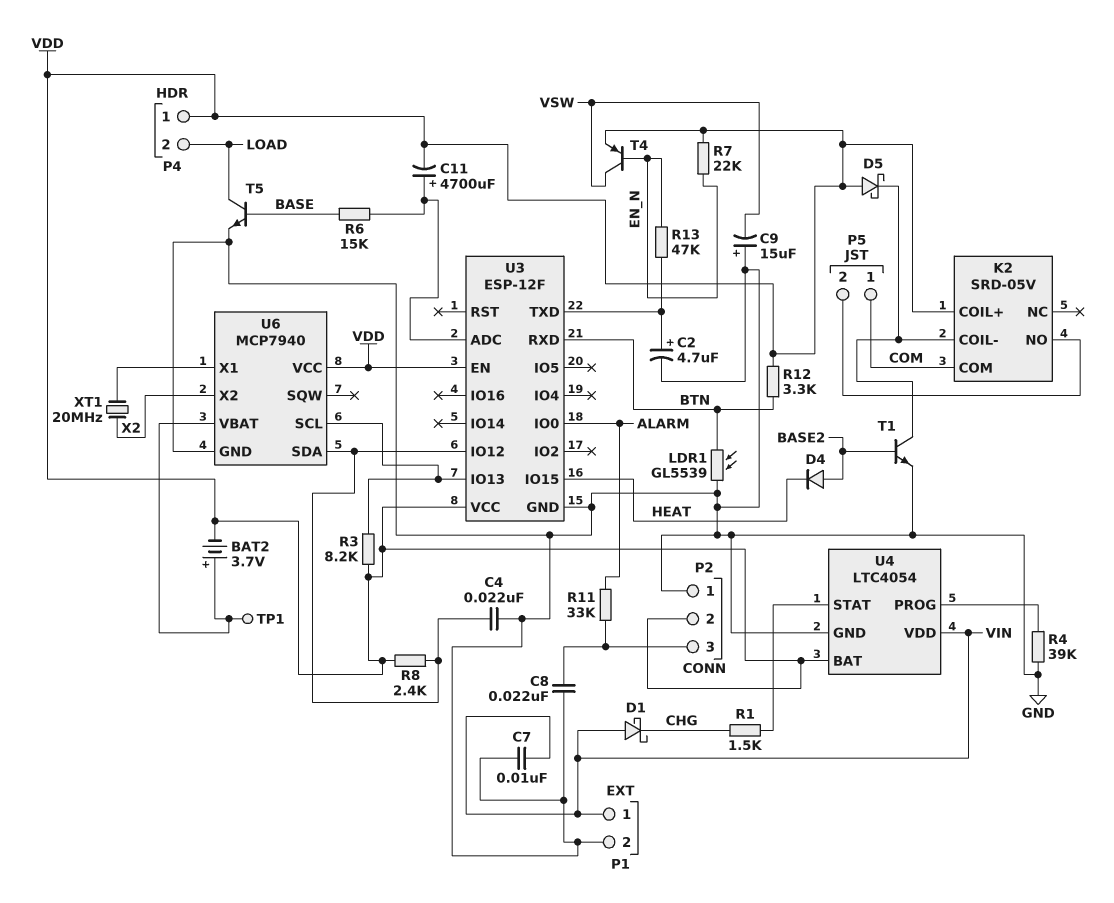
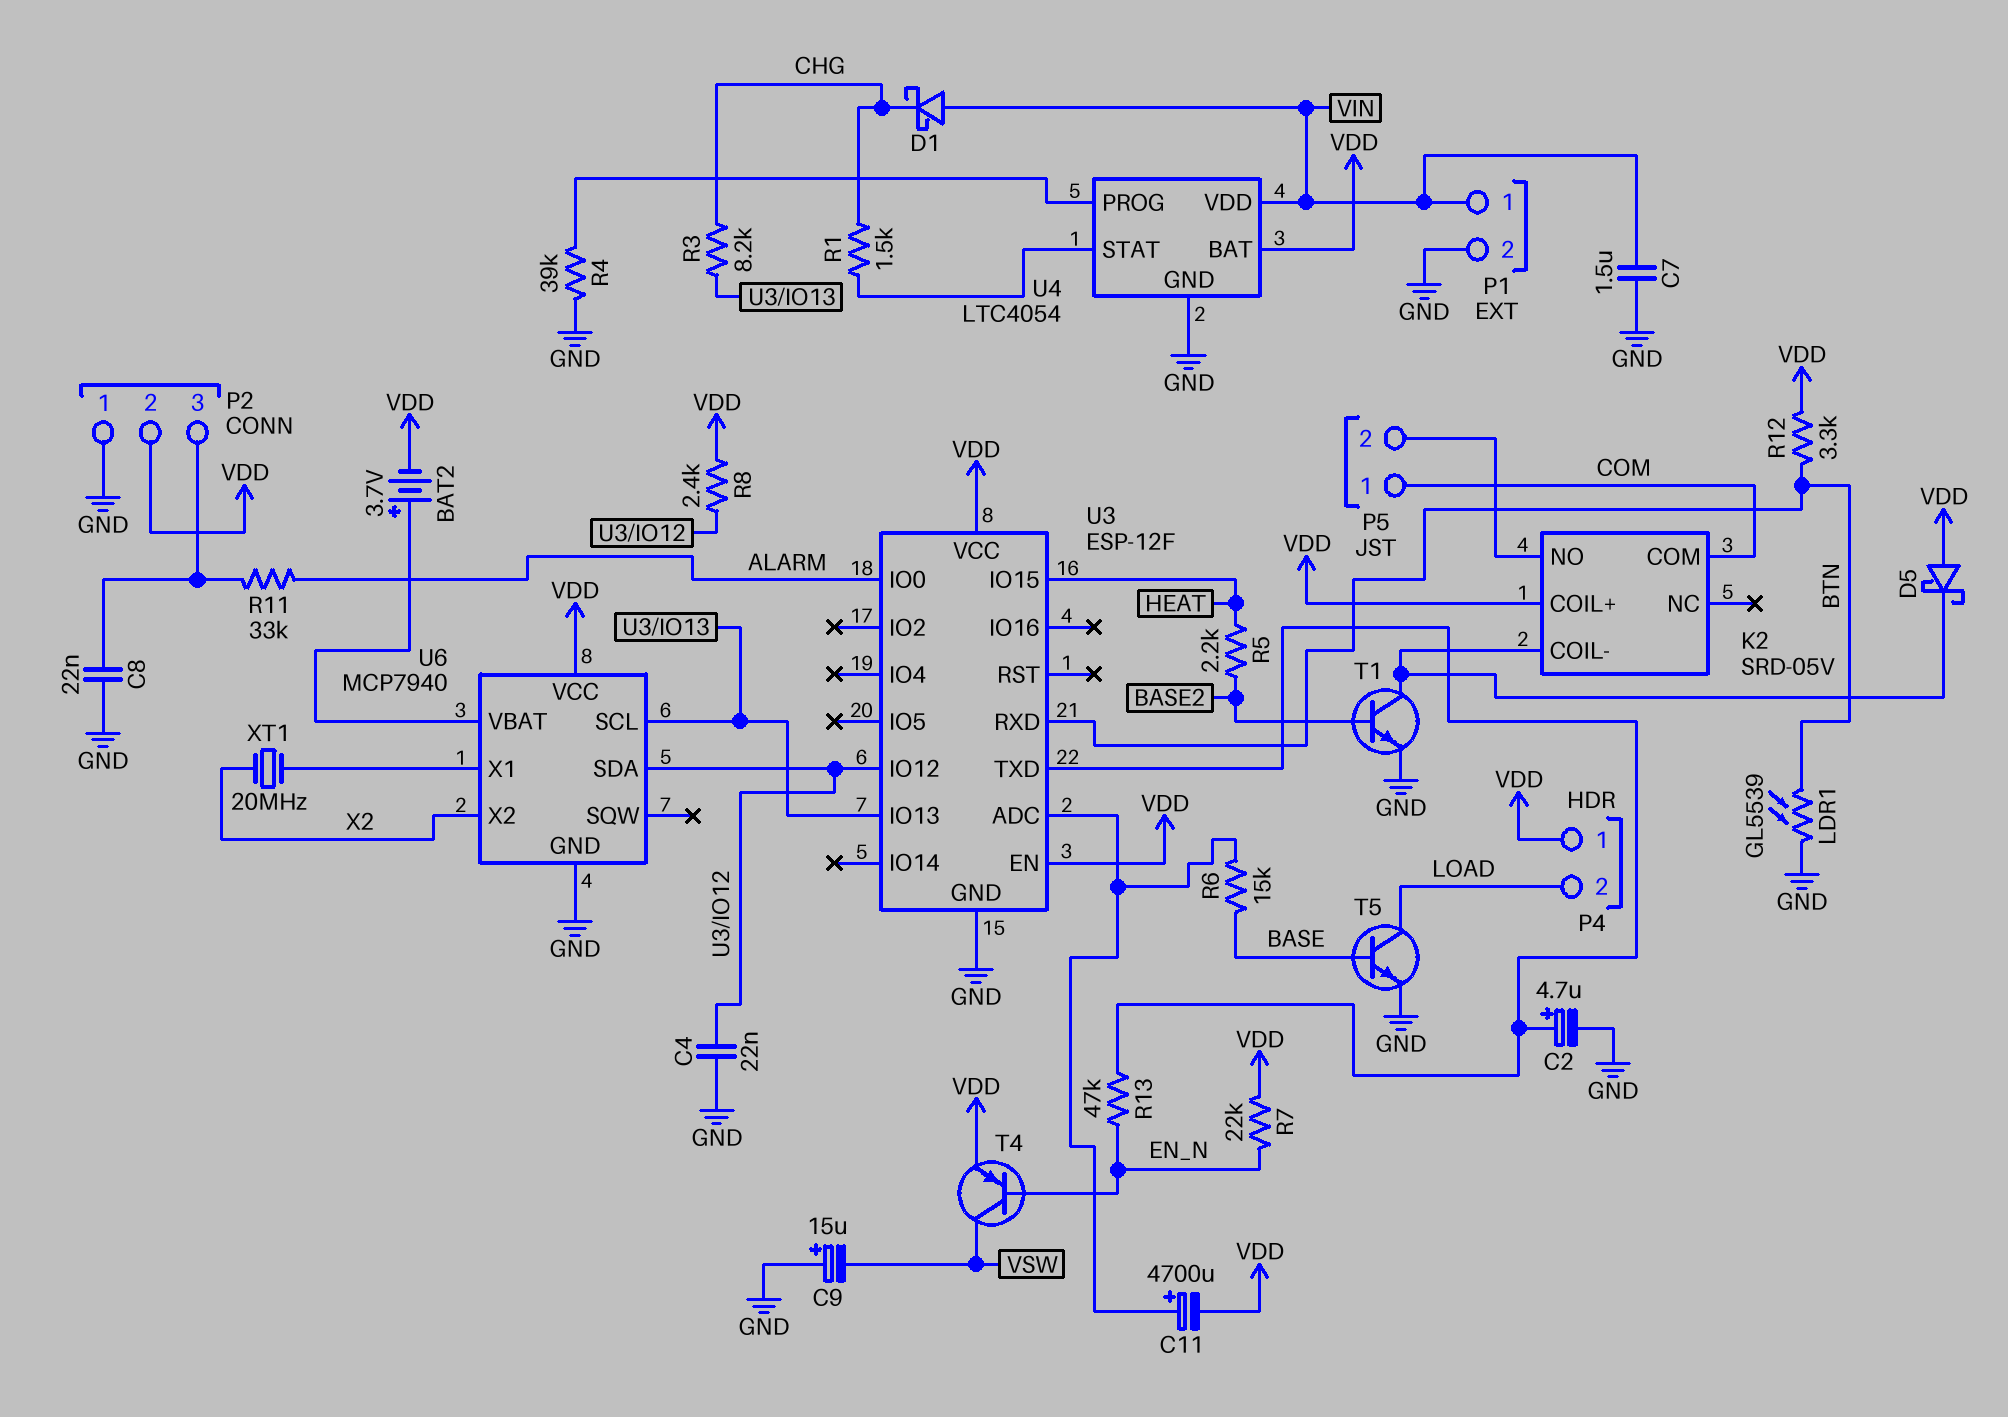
C7: 10nF (GND, VIN) -> 1.5uF (GND, VIN)
D4: diode (A BASE2, K HEAT) -> none
R3: 8.2k (U3/IO13, VDD) -> 8.2k (CHG, U3/IO13)
R5: none -> 2.2k (BASE2, HEAT)
TP1: test point (U6/VBAT) -> none

